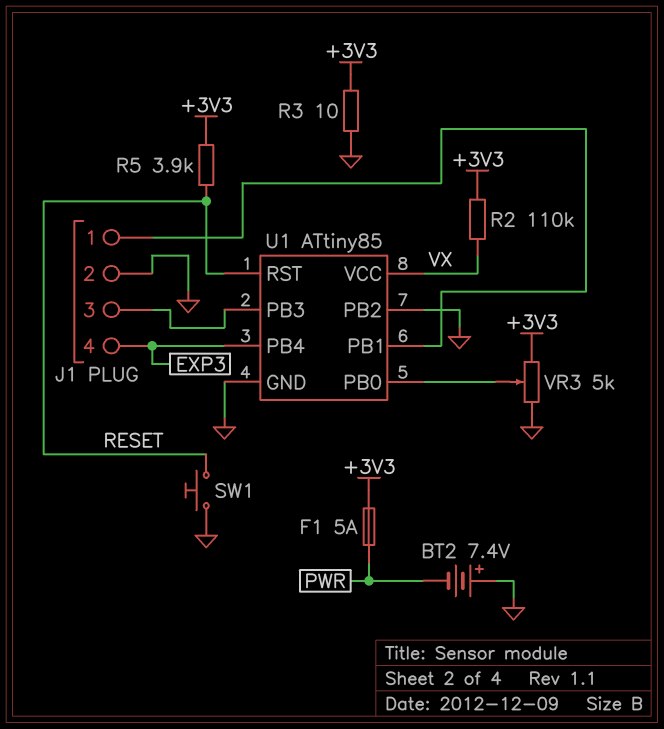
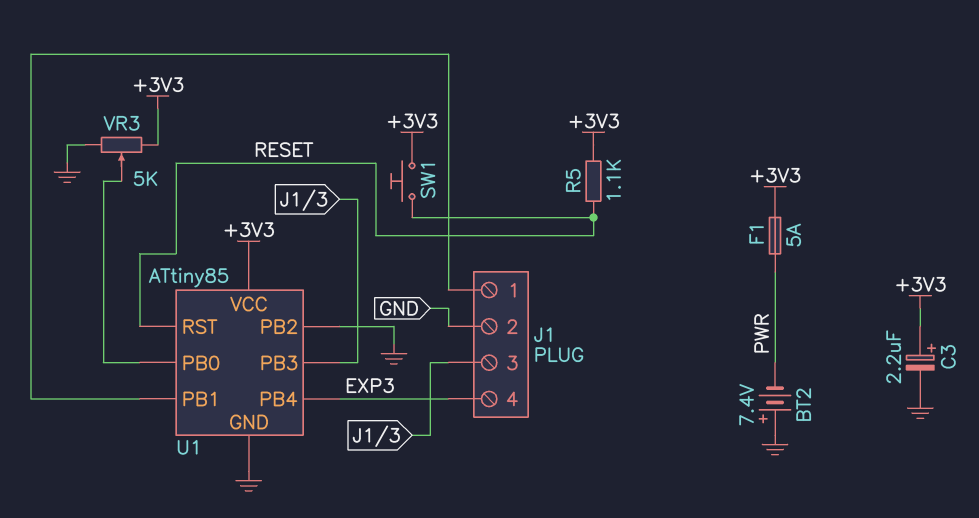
C3: none -> 2.2uF (plus +3V3, minus GND)
R2: 110k (+3V3, VX) -> none
R3: 10 (+3V3, GND) -> none
R5: 3.9k (+3V3, RESET) -> 1.1k (+3V3, RESET)
SW1: button (GND, RESET) -> button (+3V3, RESET)
U1 pin VCC: VX -> +3V3

